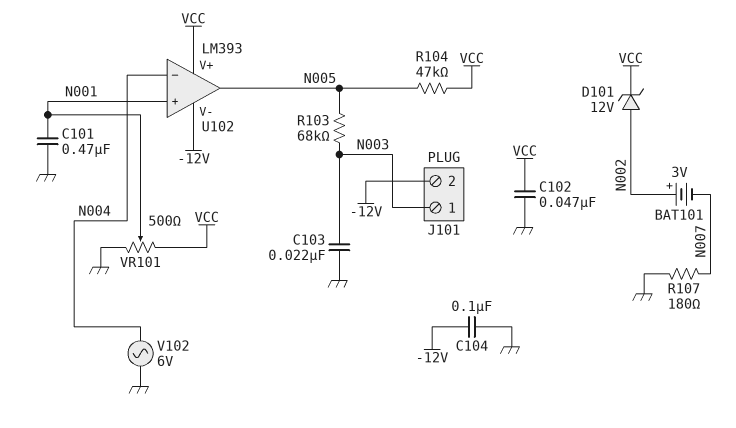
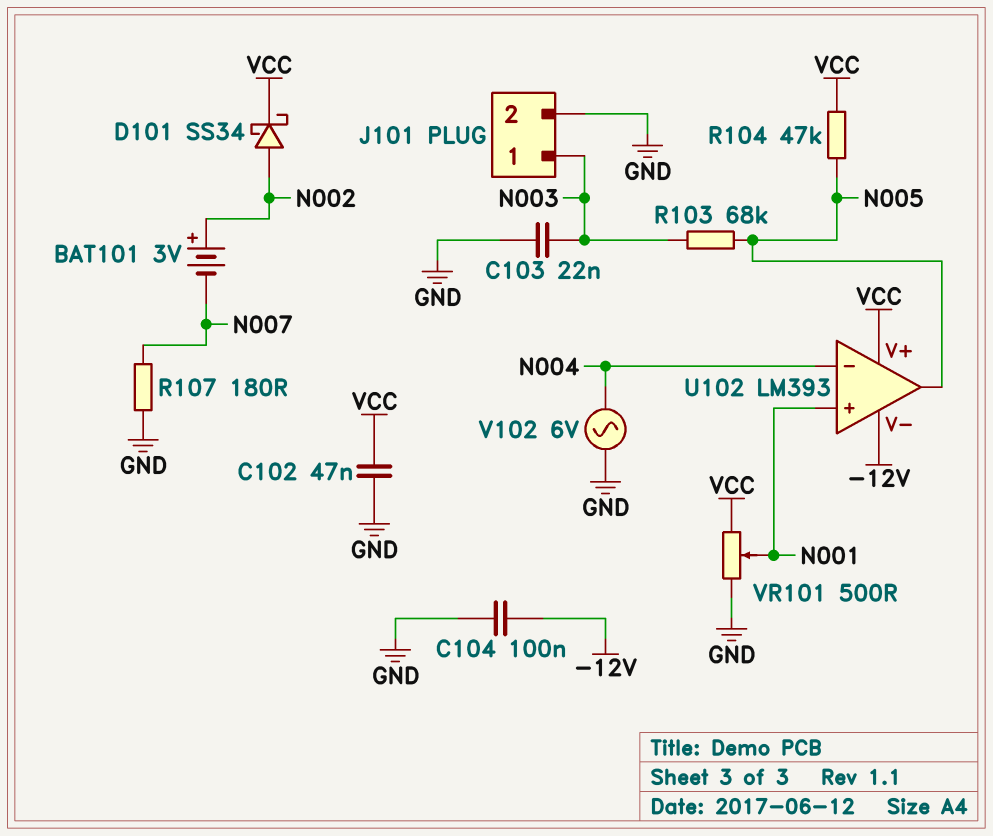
C101: 470nF (GND, N001) -> none
D101: zener 12V (A N002, K VCC) -> schottky SS34 (A N002, K VCC)
J101 pin 2: -12V -> GND

